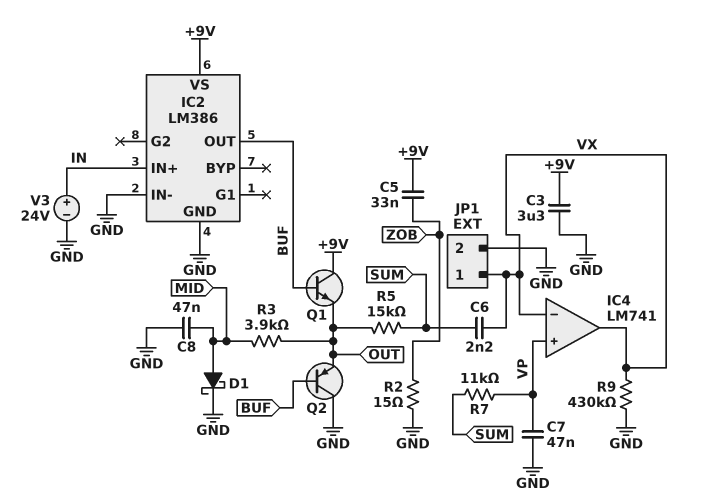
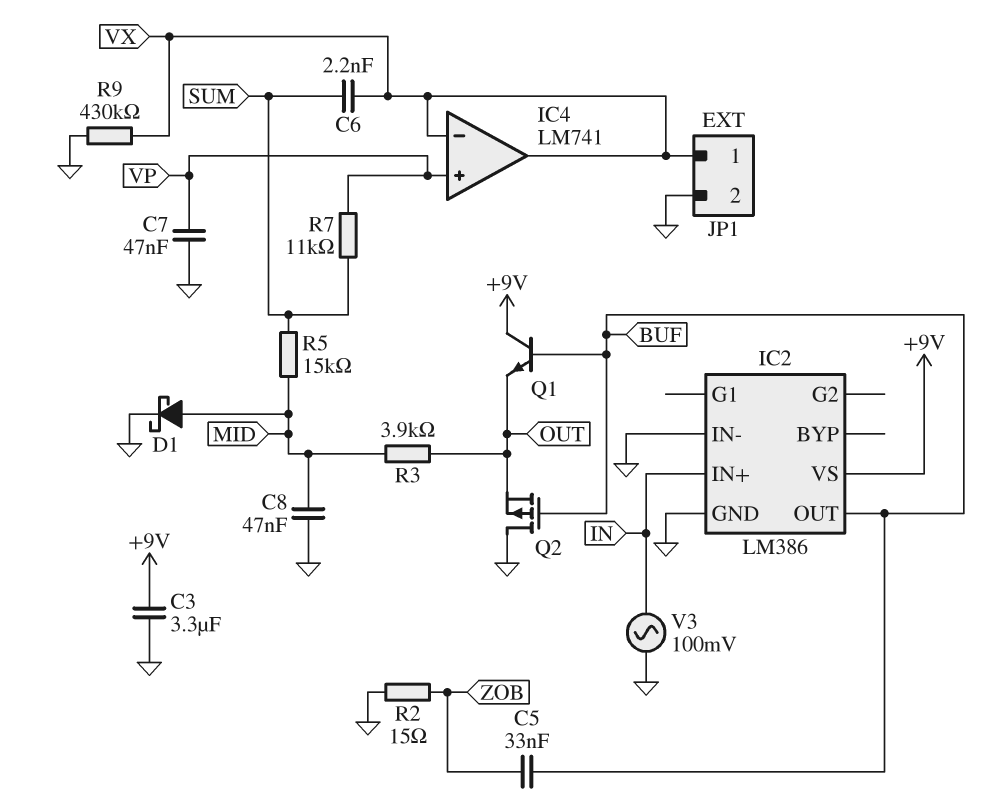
C5: 33nF (+9V, ZOB) -> 33nF (BUF, ZOB)
Q2: PNP (B BUF, C GND, E OUT) -> PMOS (G BUF, D GND, S OUT)
R5: 15k (OUT, SUM) -> 15k (MID, SUM)
V3: 24V (plus IN, minus GND) -> AC 100mV (GND, IN)

